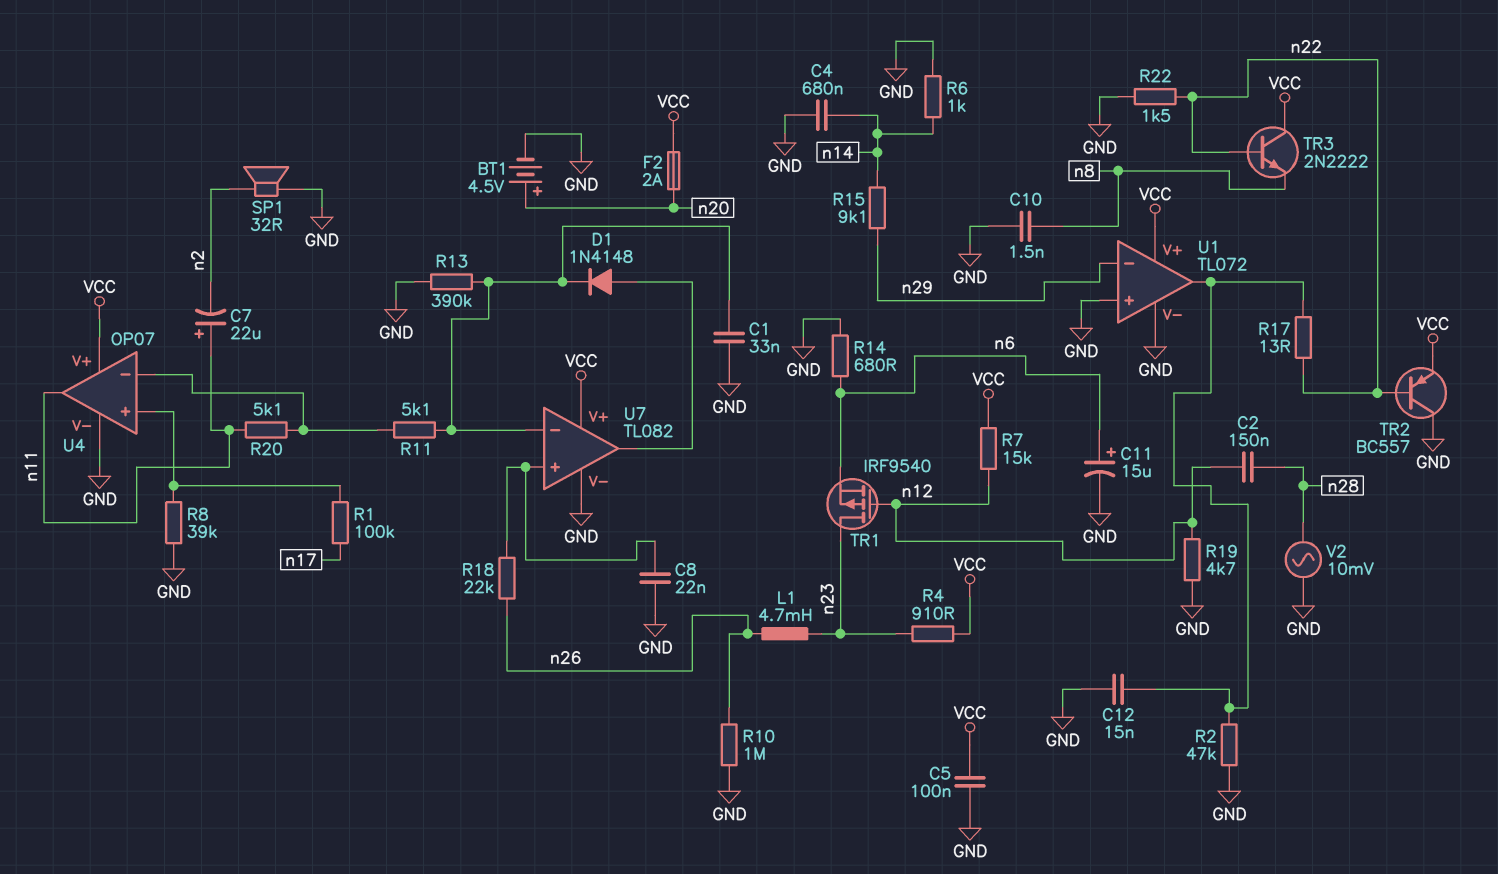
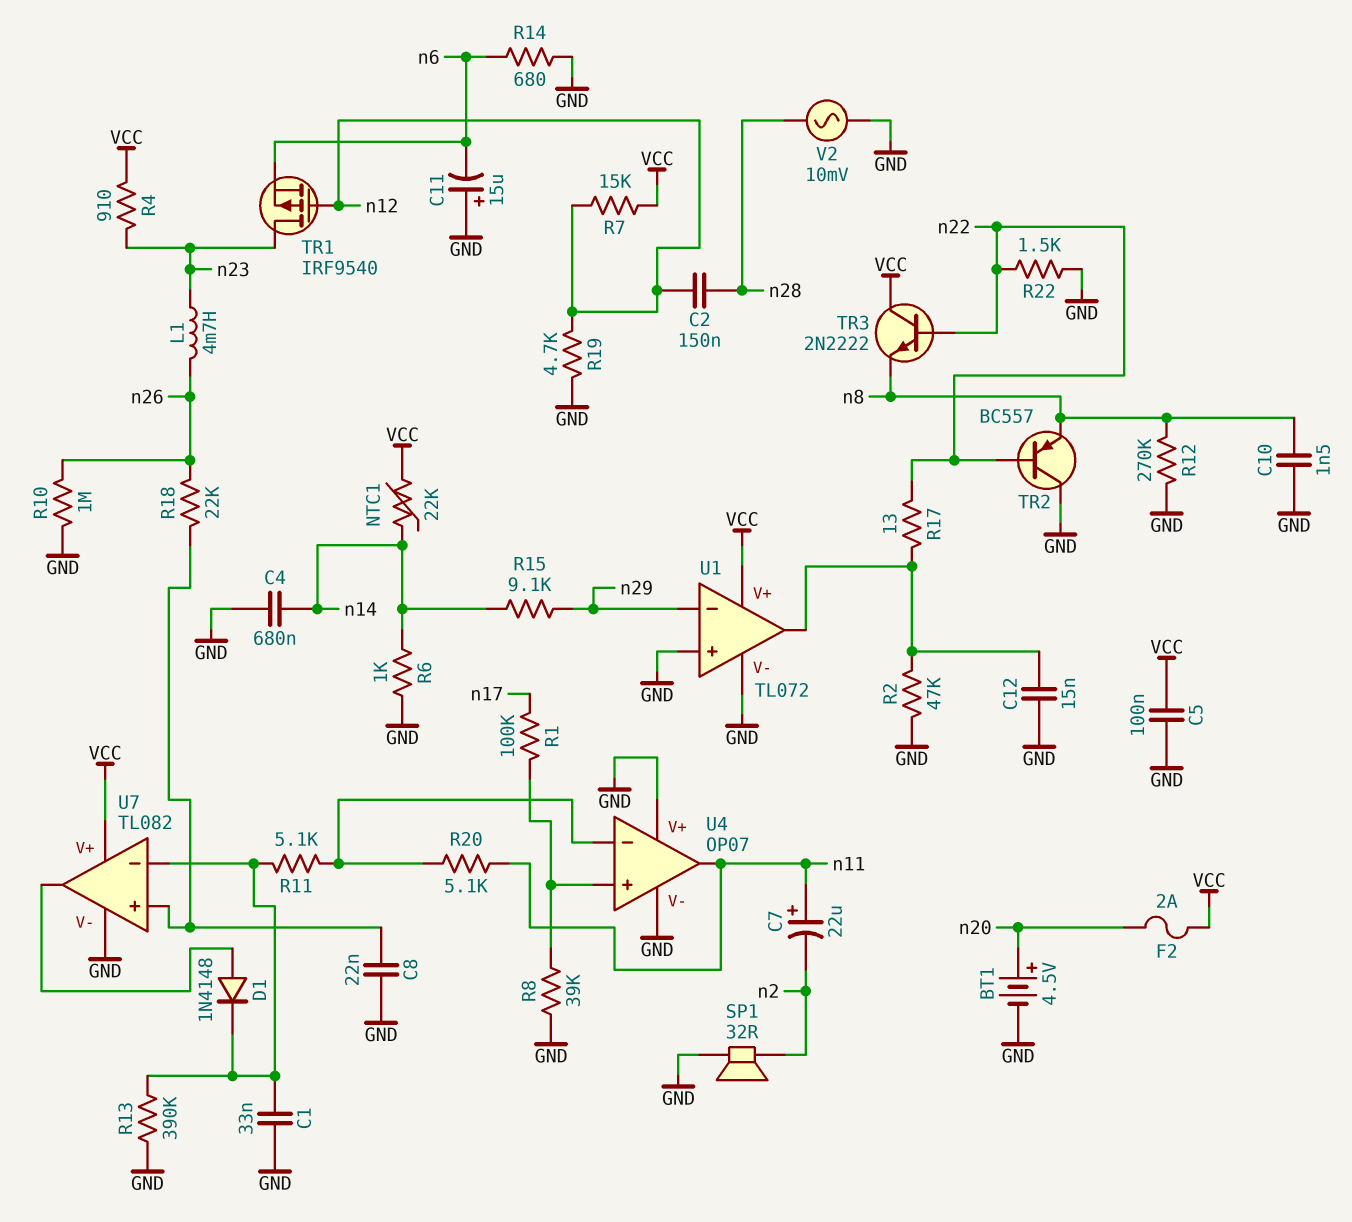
C11: 15uF (plus n6, minus GND) -> 15uF (plus GND, minus n6)
NTC1: none -> 22k (VCC, n14)
R12: none -> 270k (GND, n8)
TR2: PNP BC557 (B n22, C GND, E VCC) -> PNP BC557 (B n22, C GND, E n8)
U4 pin V+: VCC -> GND

